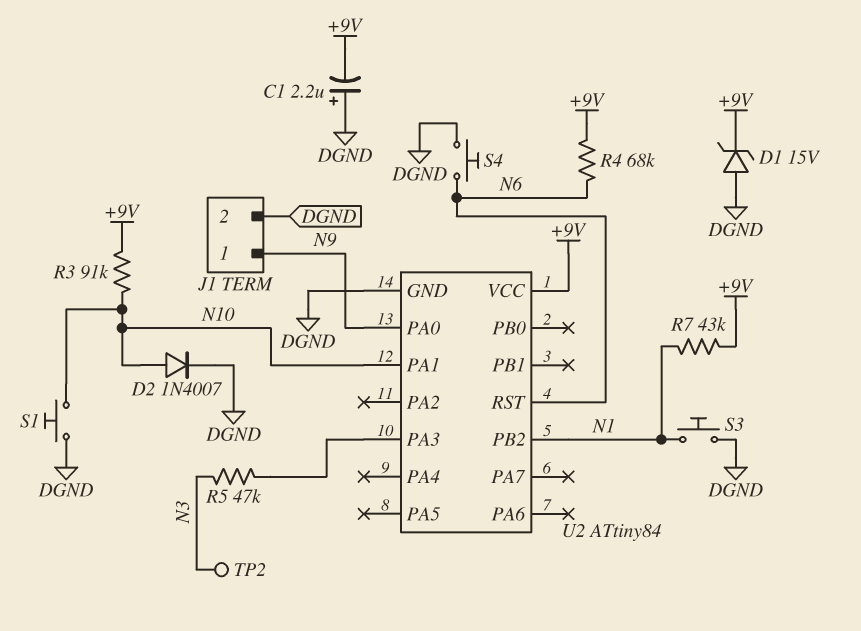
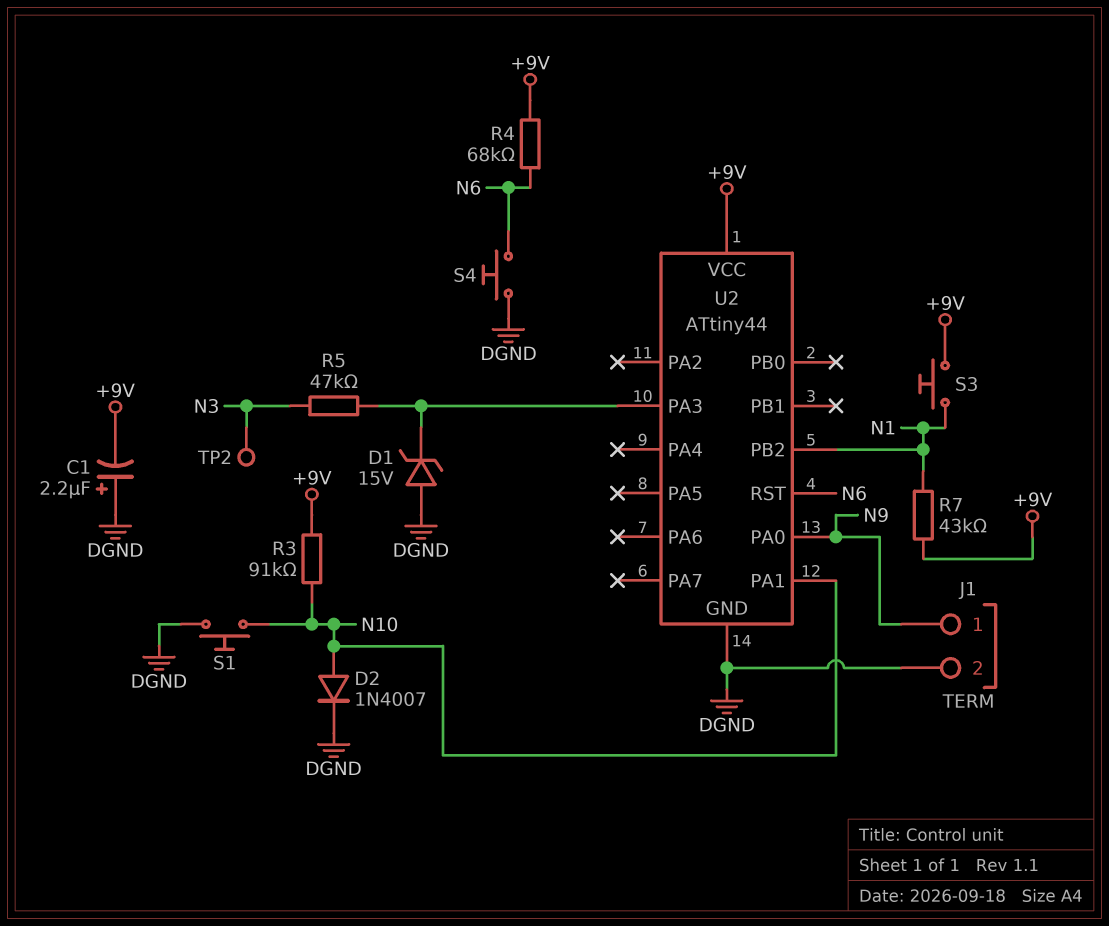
D1: zener 15V (A DGND, K +9V) -> zener 15V (A DGND, K U2/PA3)
S3: button (DGND, N1) -> button (+9V, N1)
U2: ATtiny84 -> ATtiny44

